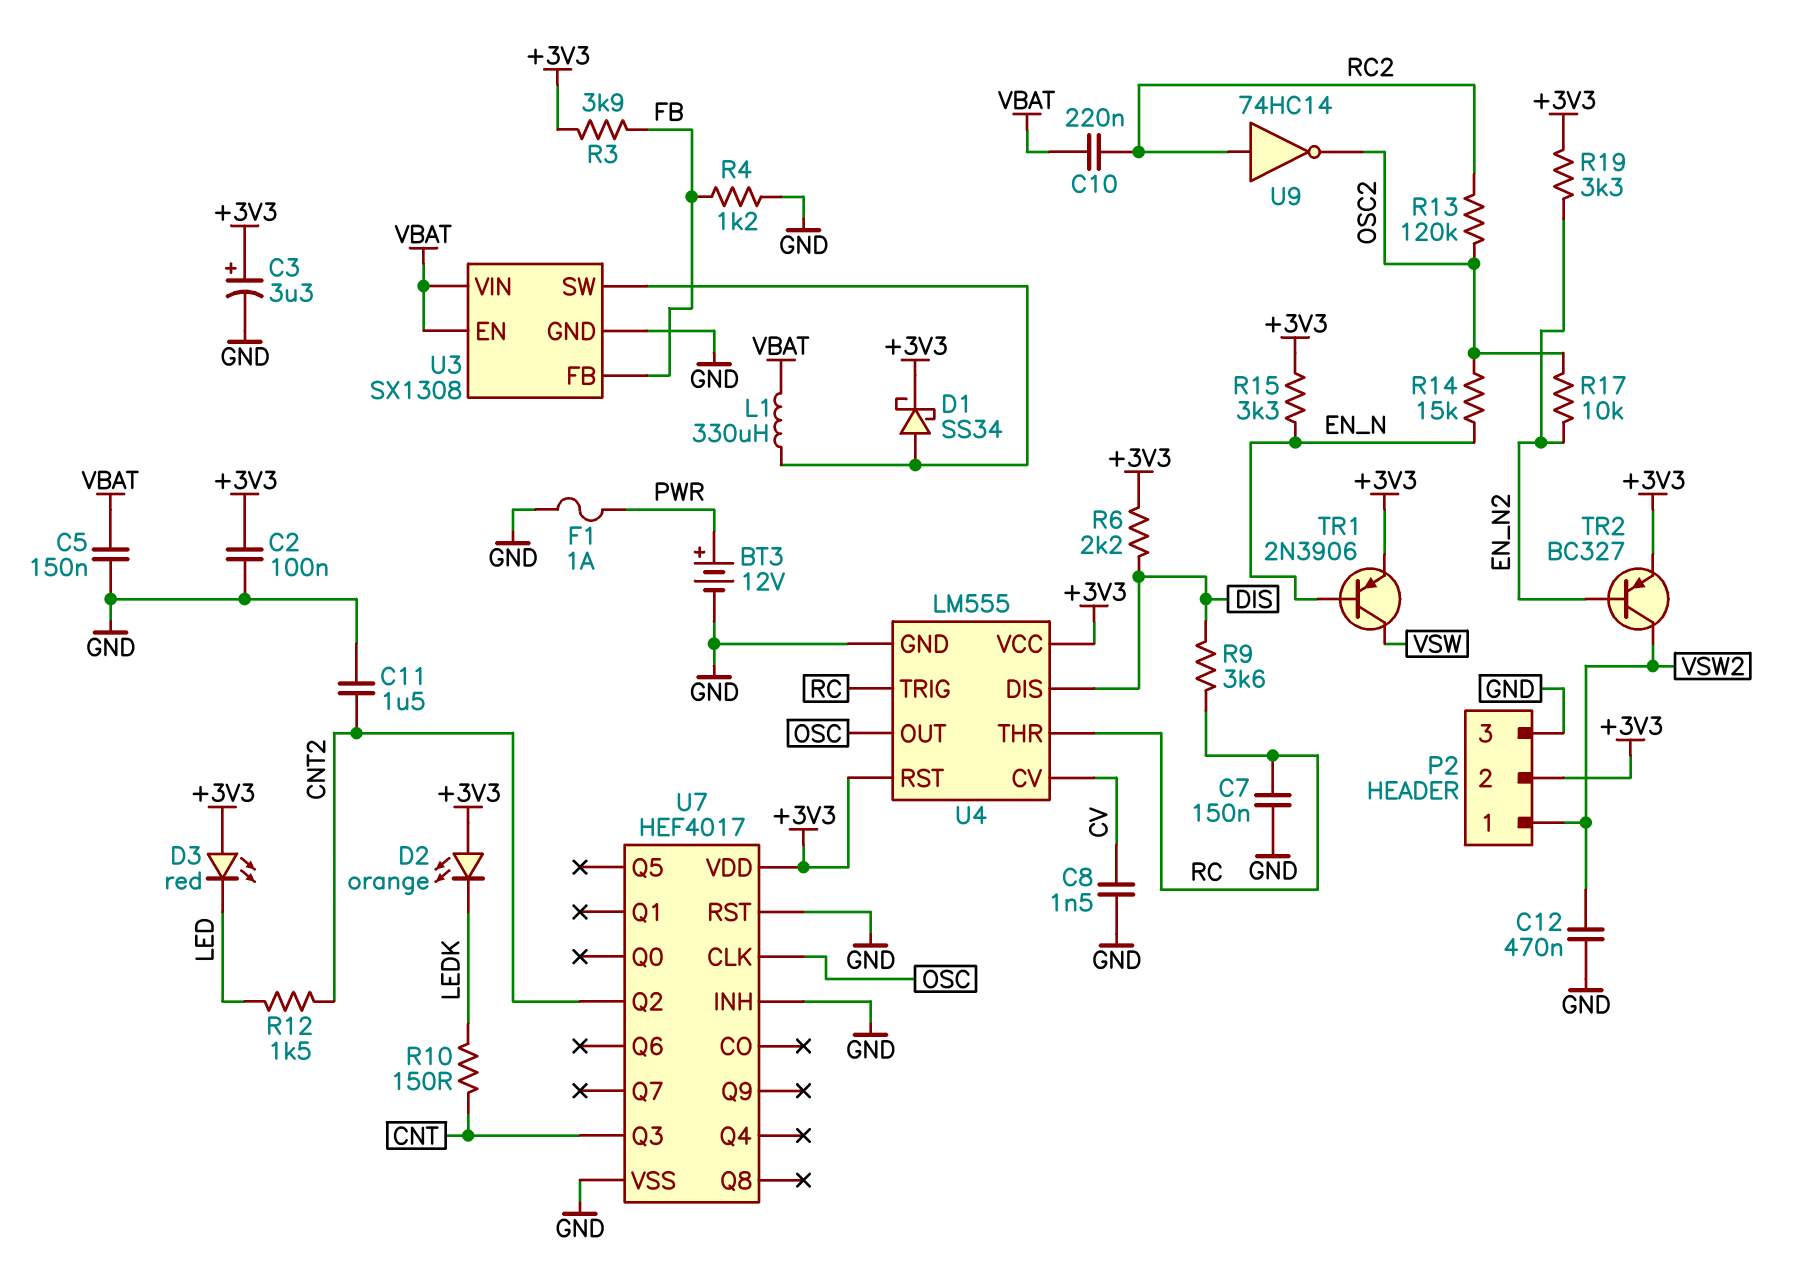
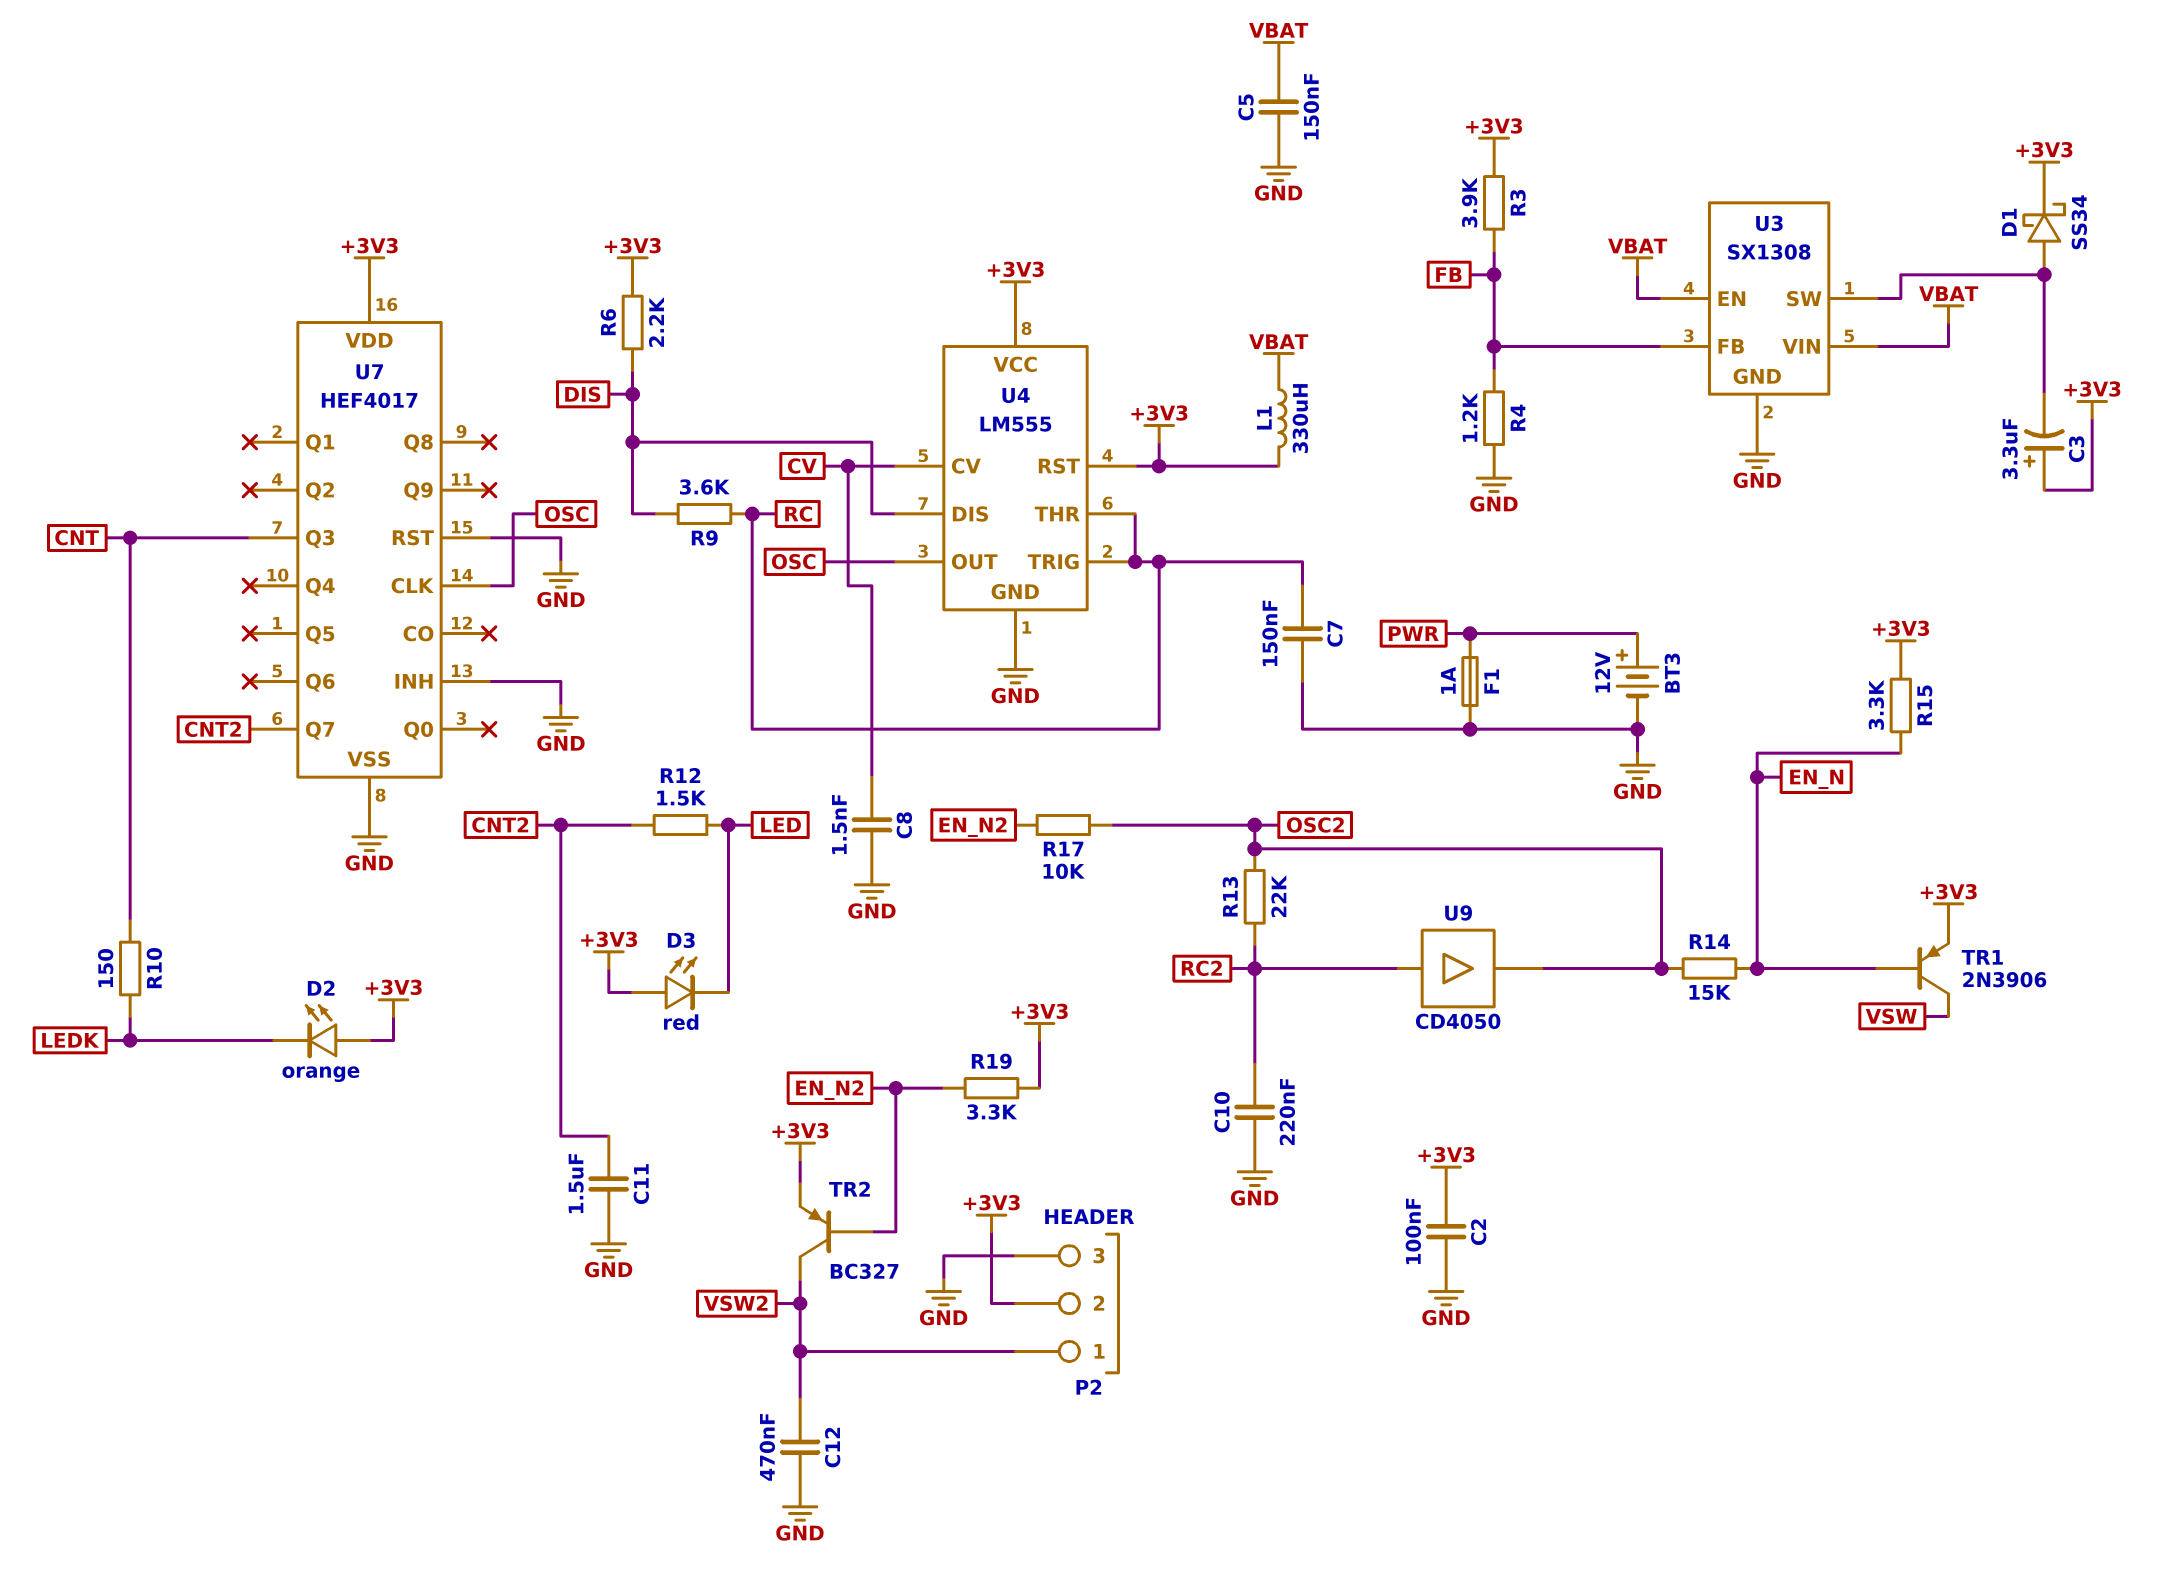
C3: 3.3uF (plus +3V3, minus GND) -> 3.3uF (plus +3V3, minus U3/SW)
C10: 220nF (RC2, VBAT) -> 220nF (GND, RC2)
L1: 330uH (U3/SW, VBAT) -> 330uH (+3V3, VBAT)
R13: 120k (OSC2, RC2) -> 22k (OSC2, RC2)
U7 pin Q2: CNT2 -> none
U7 pin Q7: none -> CNT2
U9: NOT 74HC14 (in RC2, out OSC2) -> buffer CD4050 (in RC2, out OSC2)

